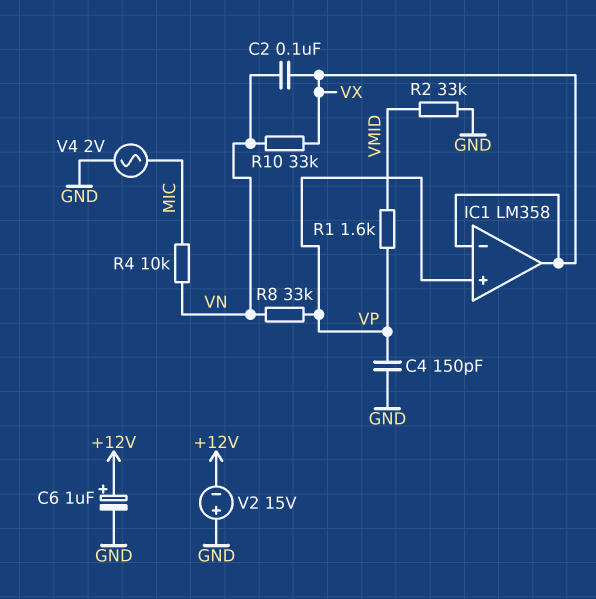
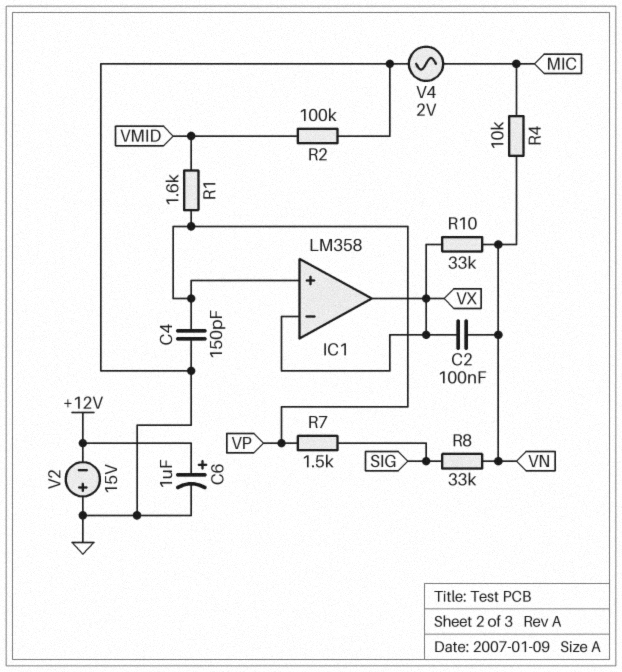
R2: 33k (GND, VMID) -> 100k (GND, VMID)
R7: none -> 1.5k (SIG, VP)
R8: 33k (VN, VP) -> 33k (SIG, VN)

